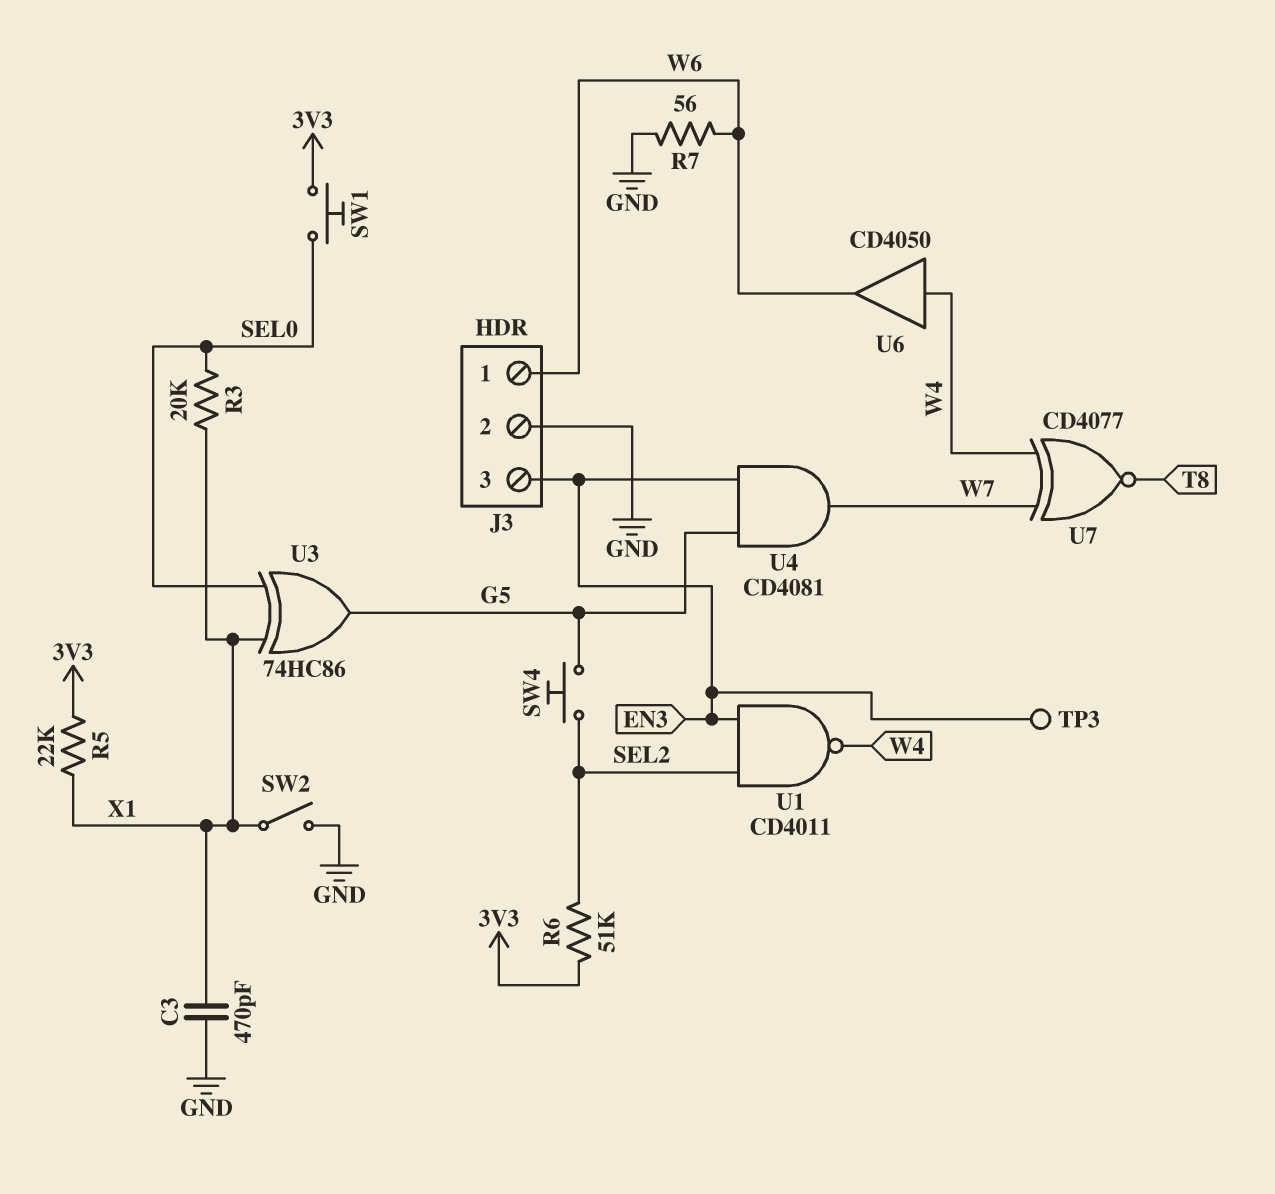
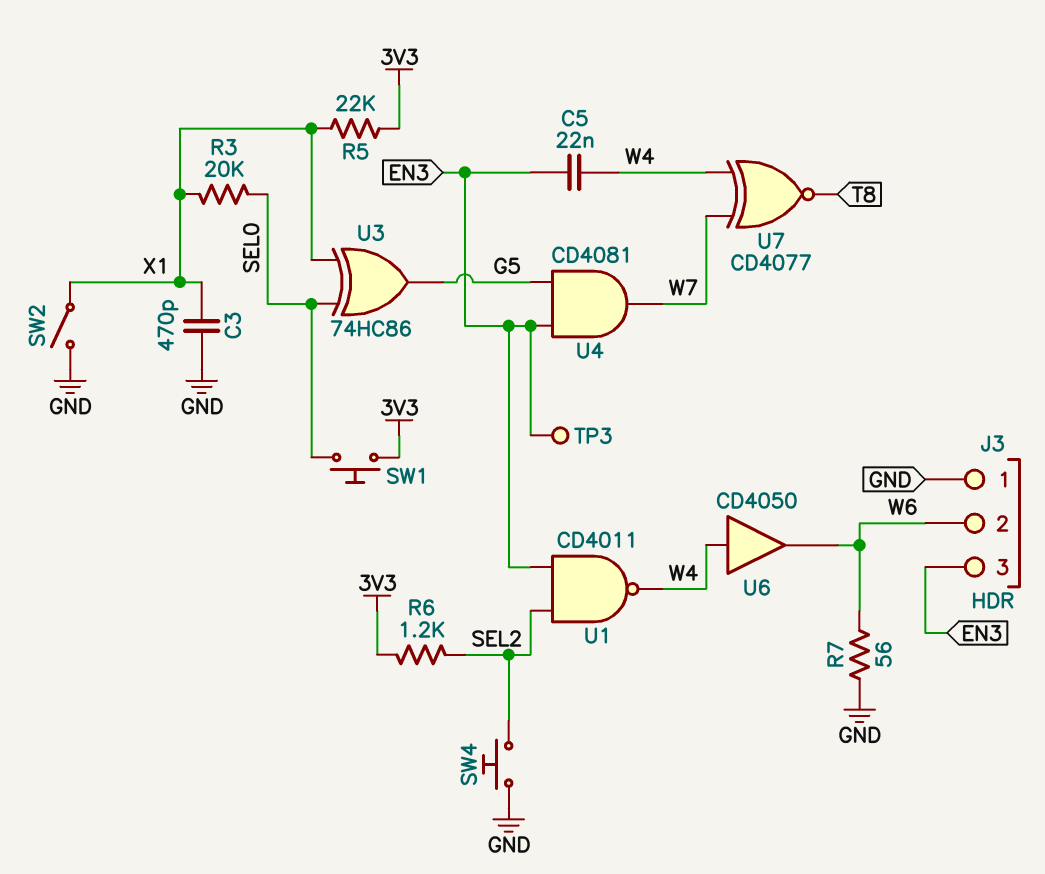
C5: none -> 22nF (EN3, W4)
J3 pin 1: W6 -> GND
J3 pin 2: GND -> W6
R6: 51k (3V3, SEL2) -> 1.2k (3V3, SEL2)
SW4: button (G5, SEL2) -> button (GND, SEL2)

